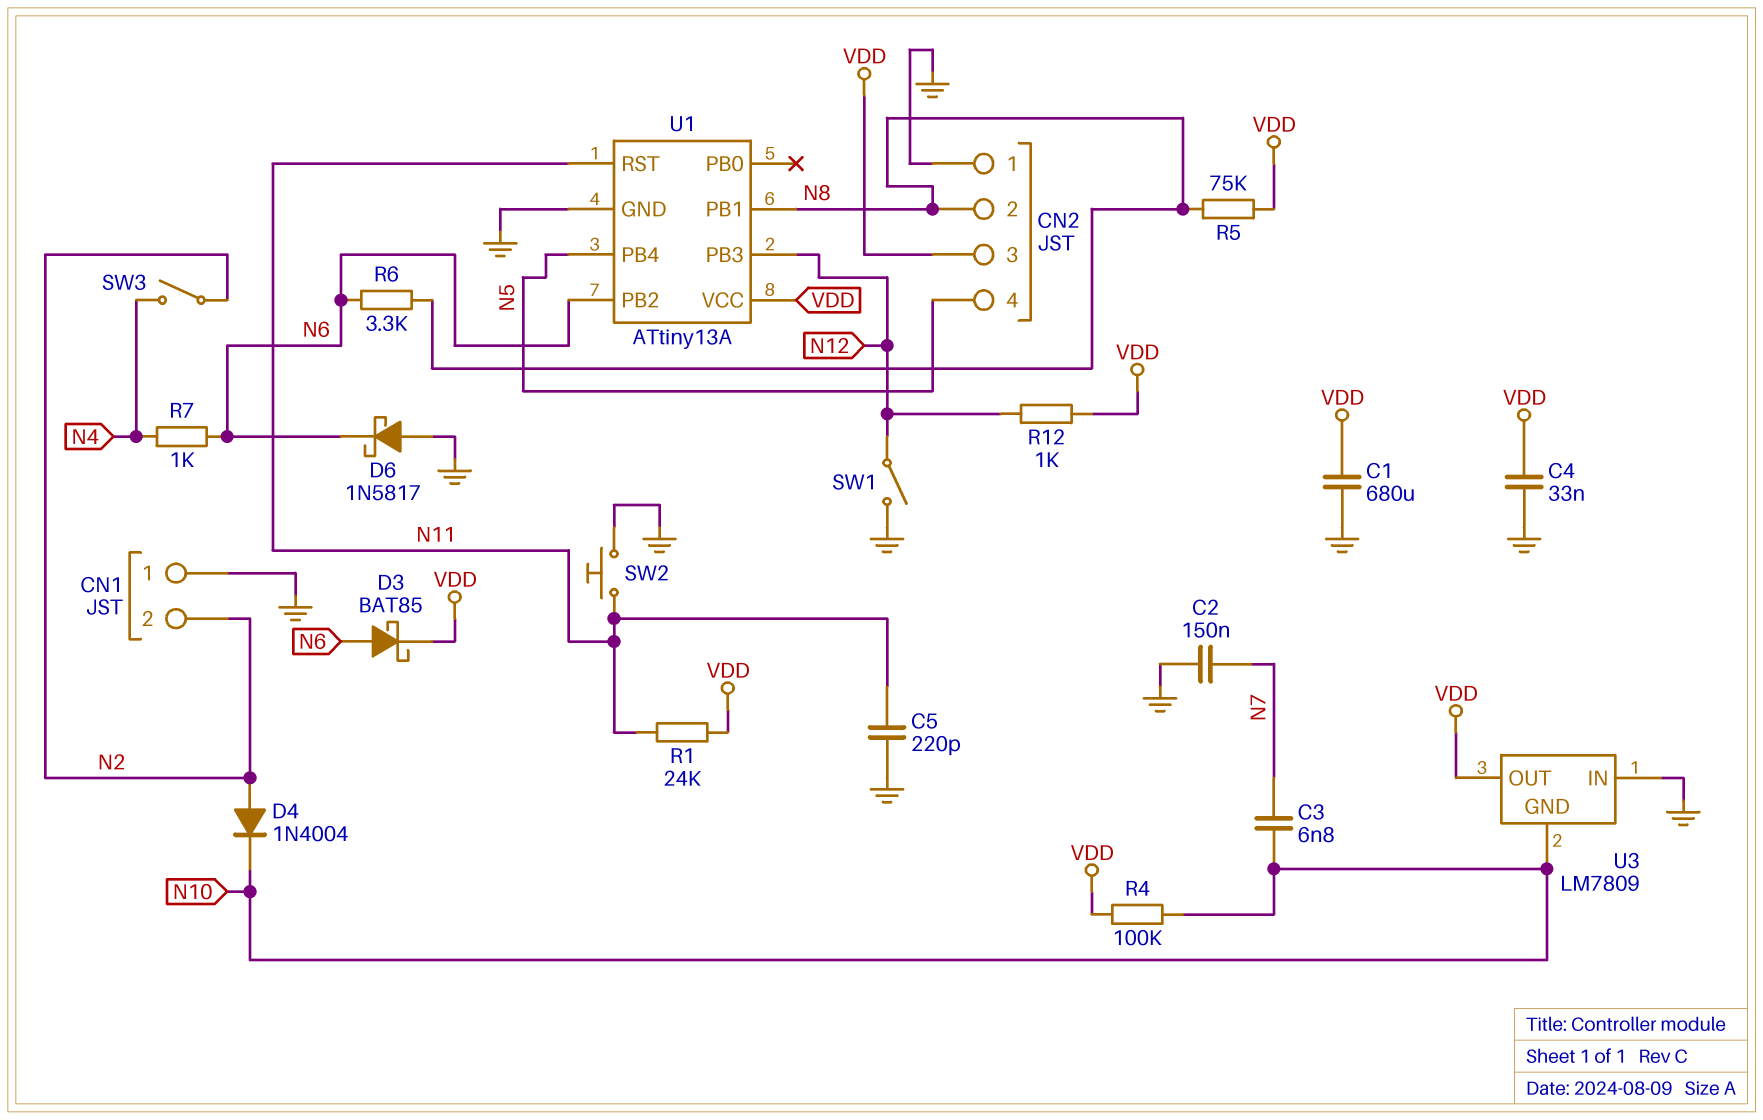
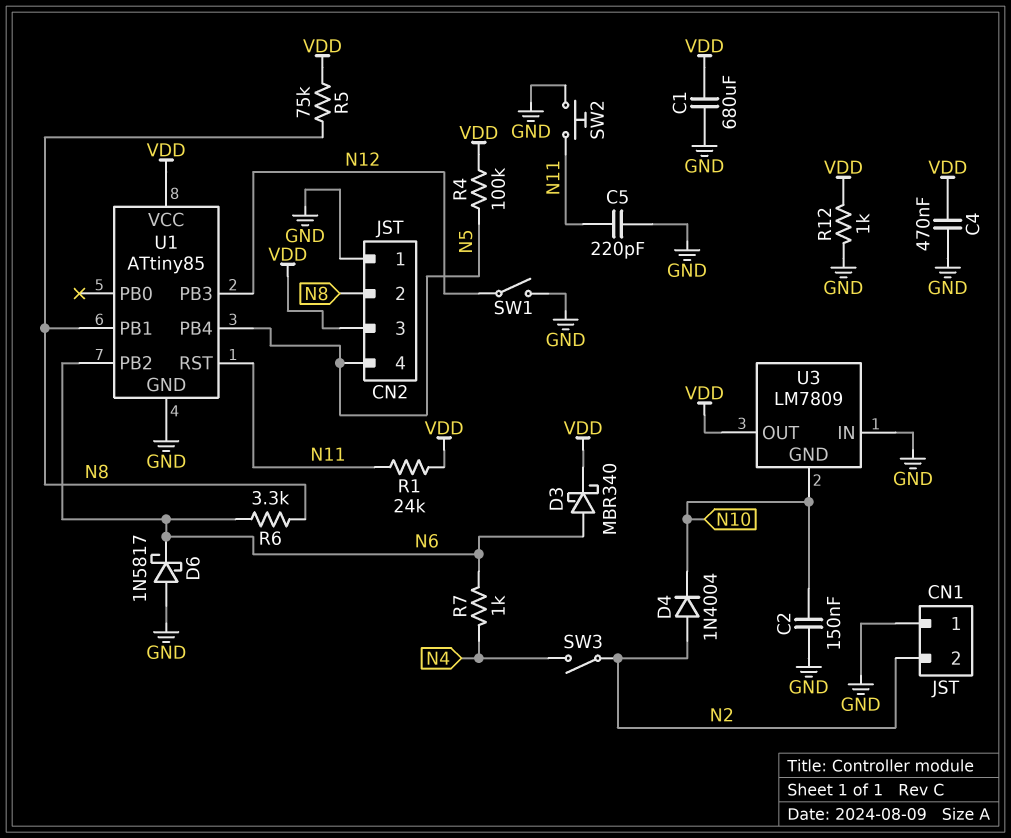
C2: 150nF (GND, N7) -> 150nF (GND, N10)
C3: 6.8nF (N7, N10) -> none
C4: 33nF (GND, VDD) -> 470nF (GND, VDD)
D3: schottky BAT85 (A N6, K VDD) -> schottky MBR340 (A N6, K VDD)
R4: 100k (N10, VDD) -> 100k (N5, VDD)
R12: 1k (N12, VDD) -> 1k (GND, VDD)
U1: ATtiny13A -> ATtiny85

